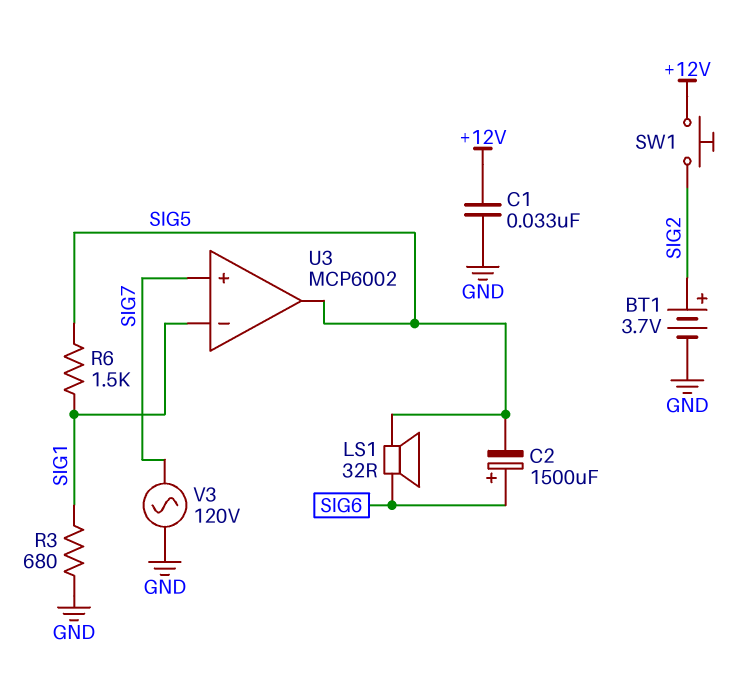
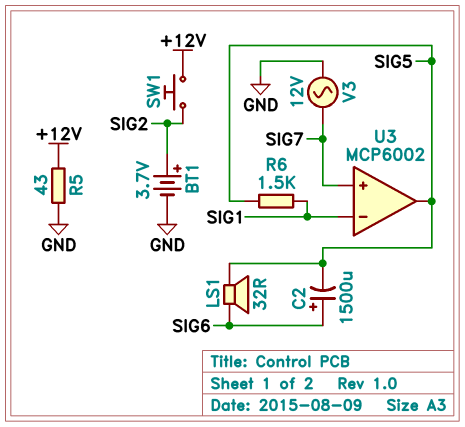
C1: 33nF (+12V, GND) -> none
R3: 680 (GND, SIG1) -> none
R5: none -> 43 (+12V, GND)
V3: AC 120V (GND, SIG7) -> AC 12V (GND, SIG7)

